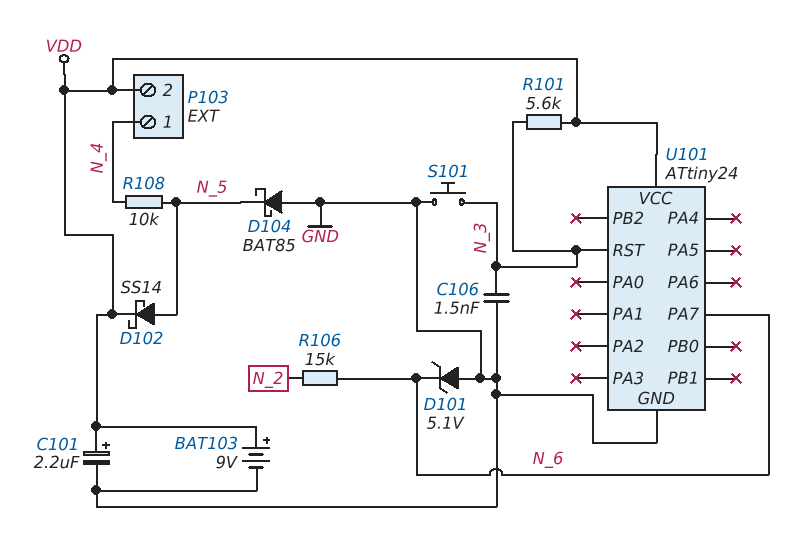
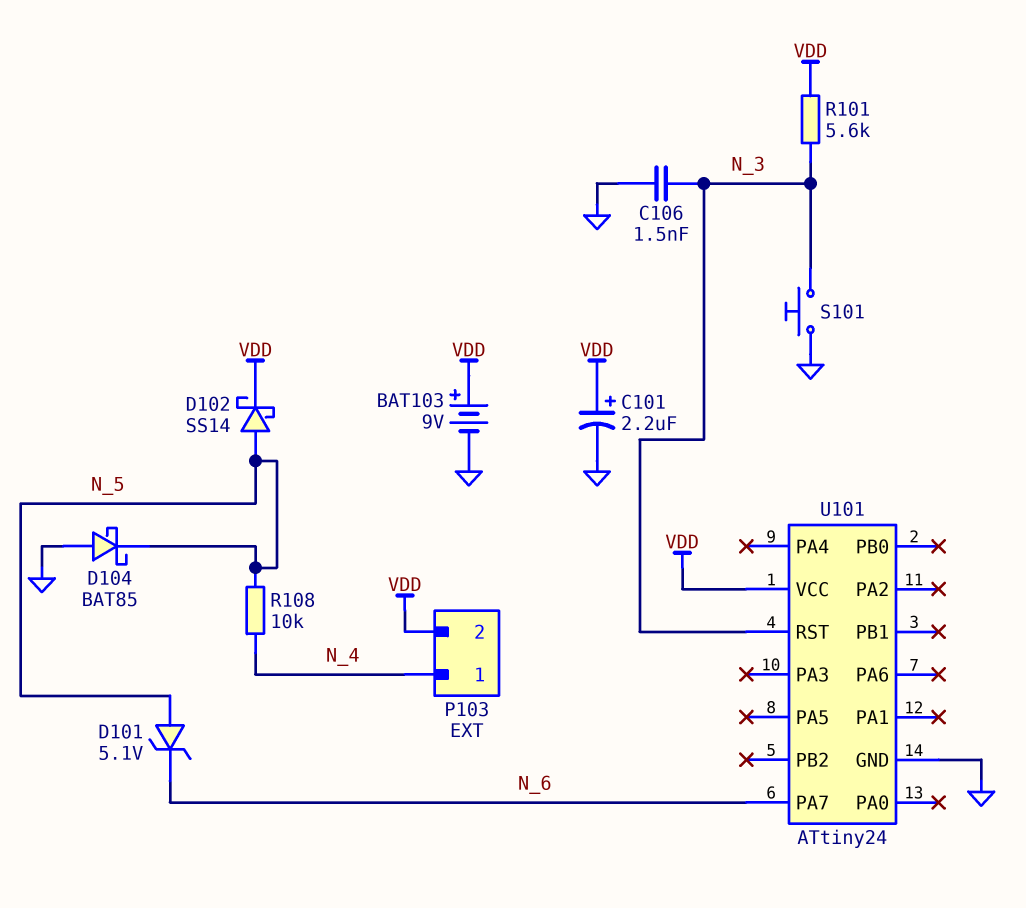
D101: zener 5.1V (A GND, K N_6) -> zener 5.1V (A N_5, K N_6)
R106: 15k (N_2, N_6) -> none

